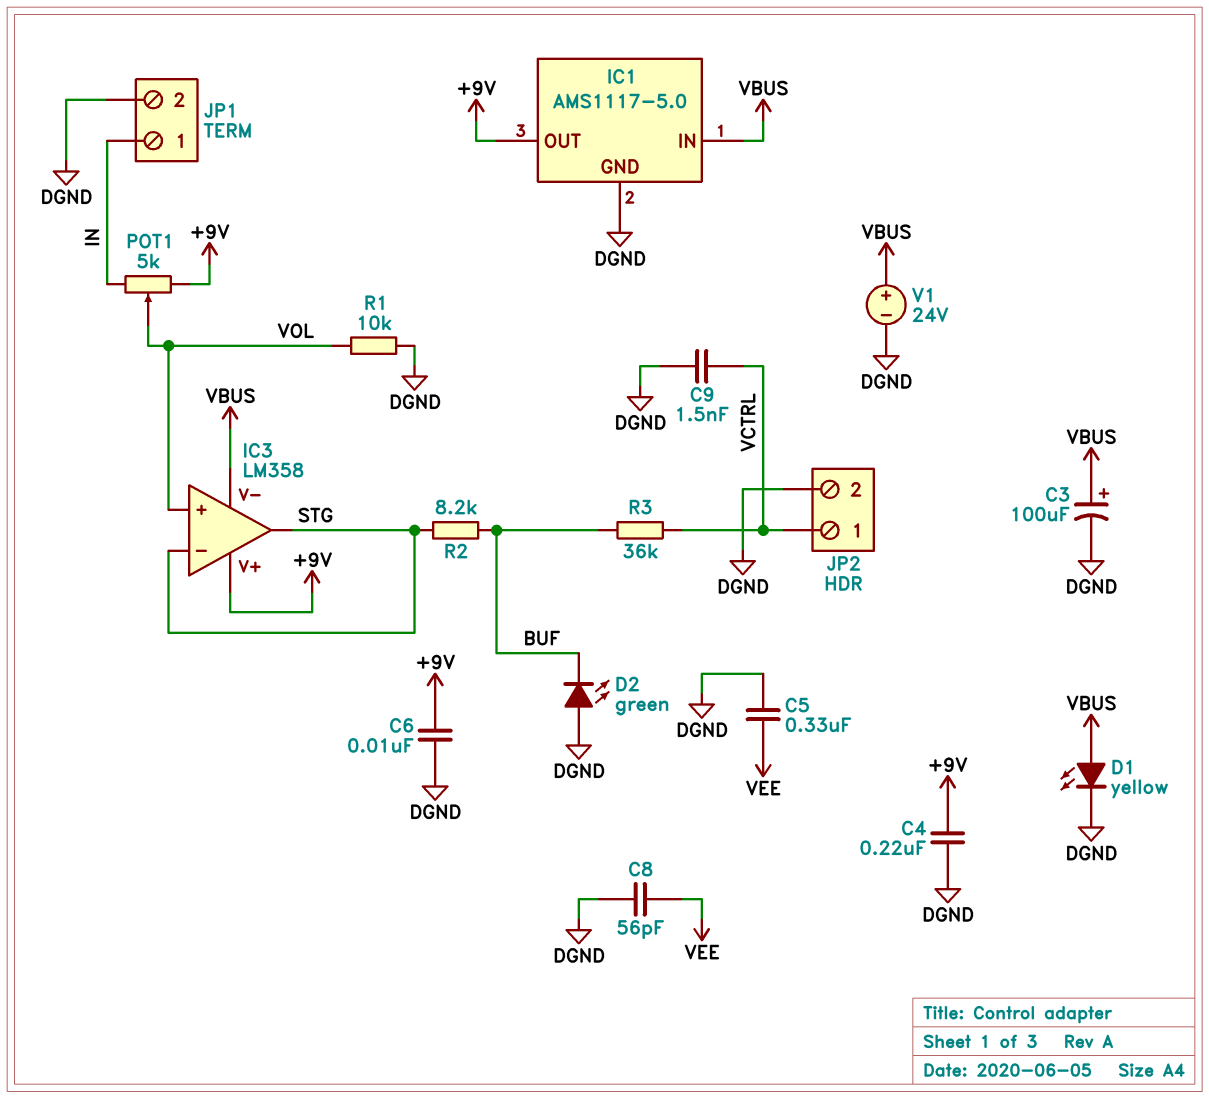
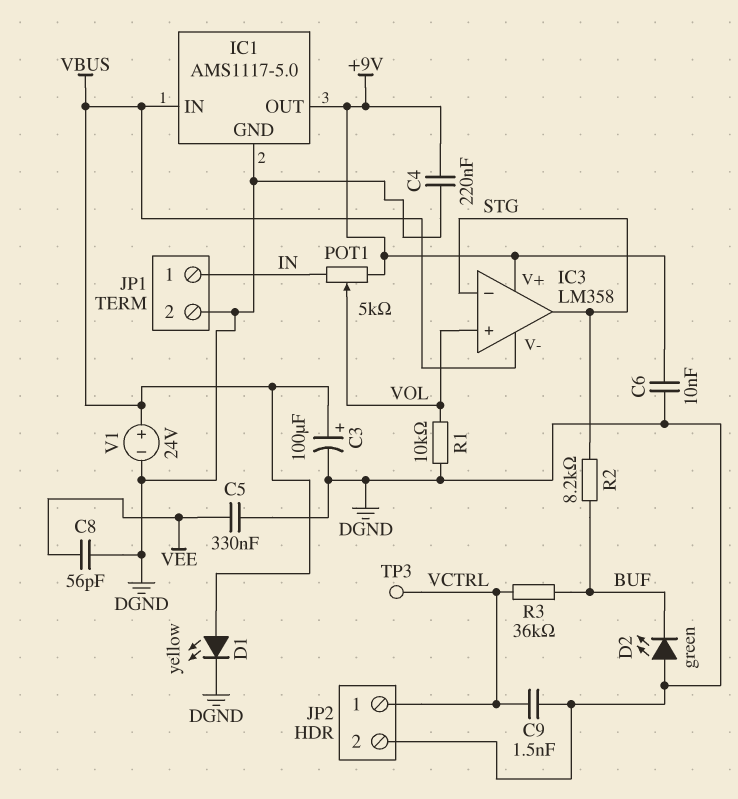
TP3: none -> test point (VCTRL)

